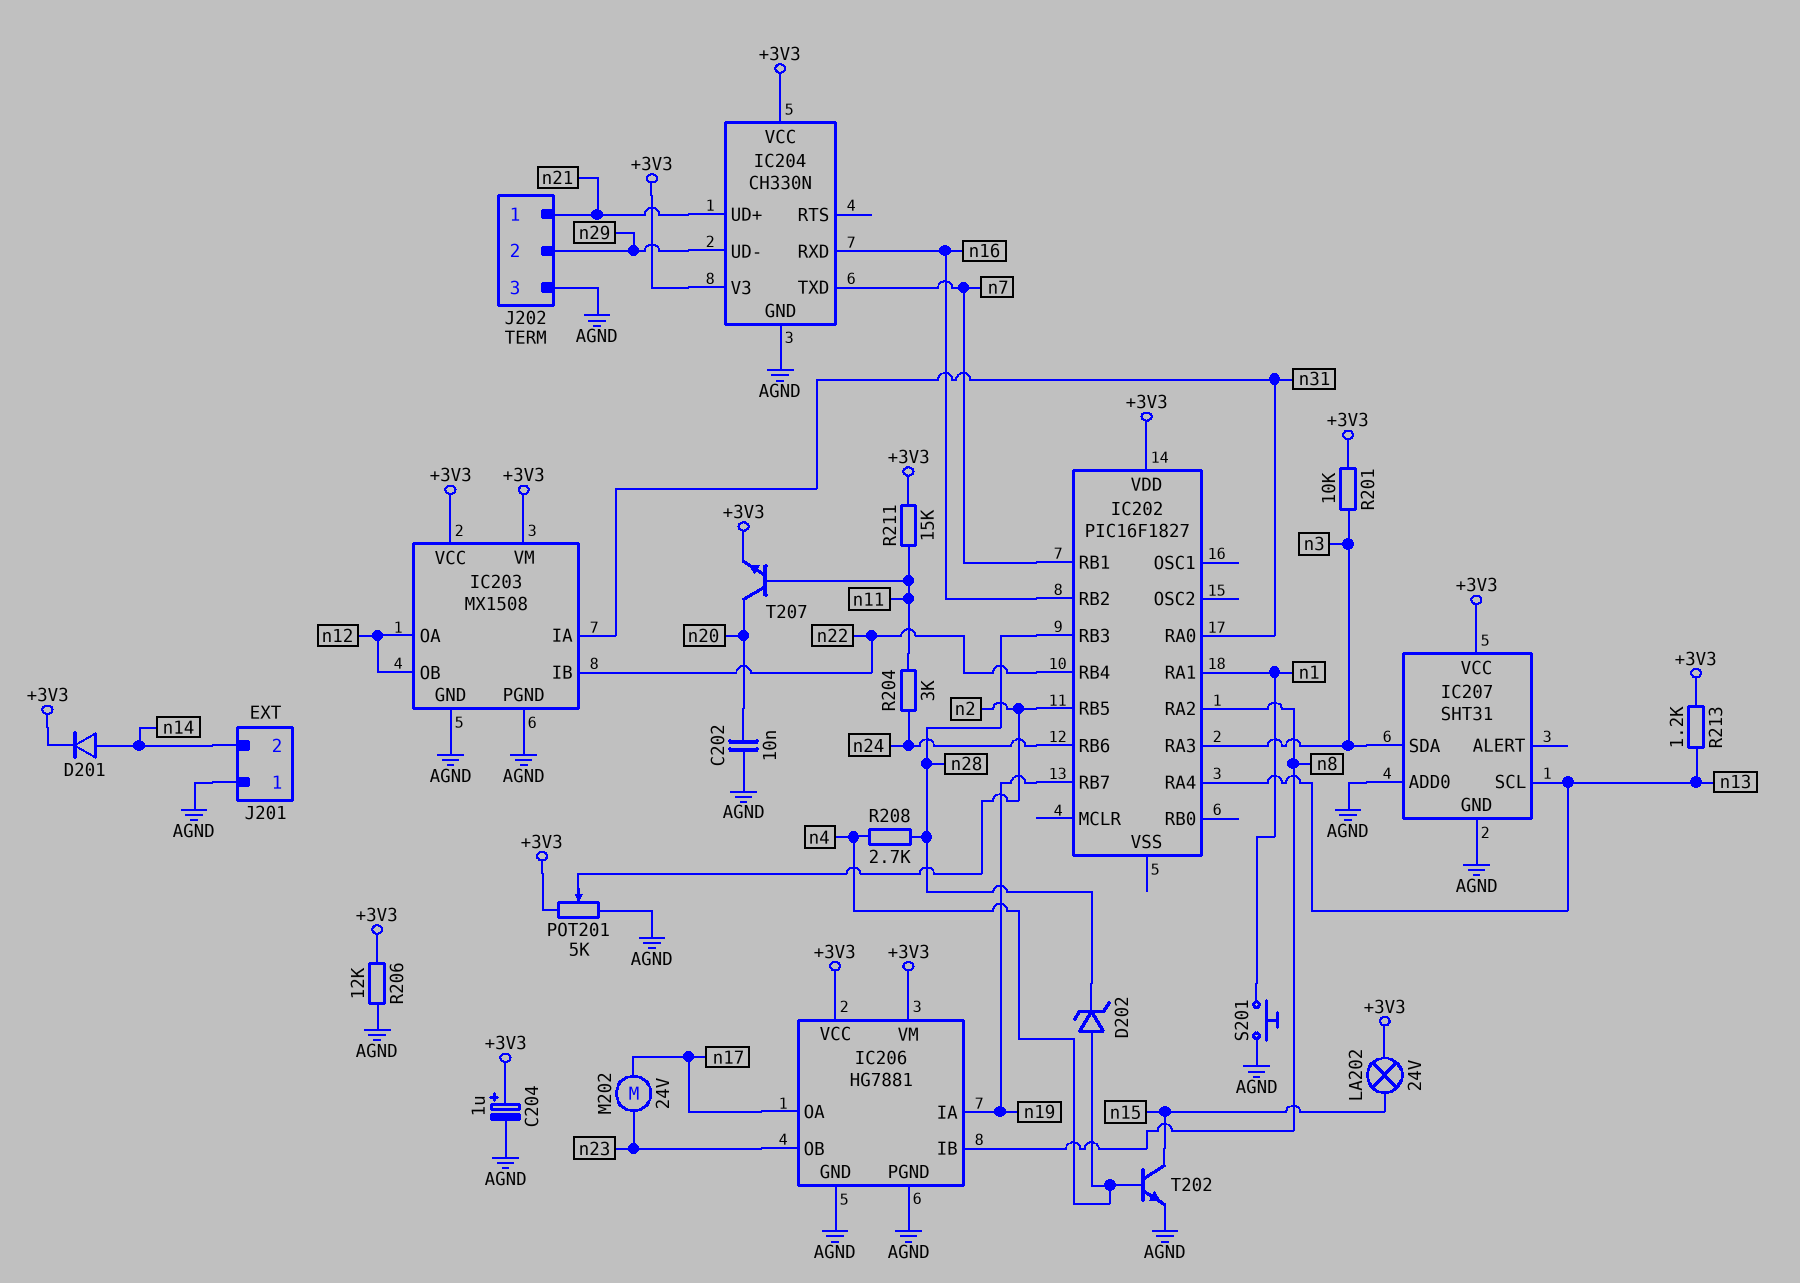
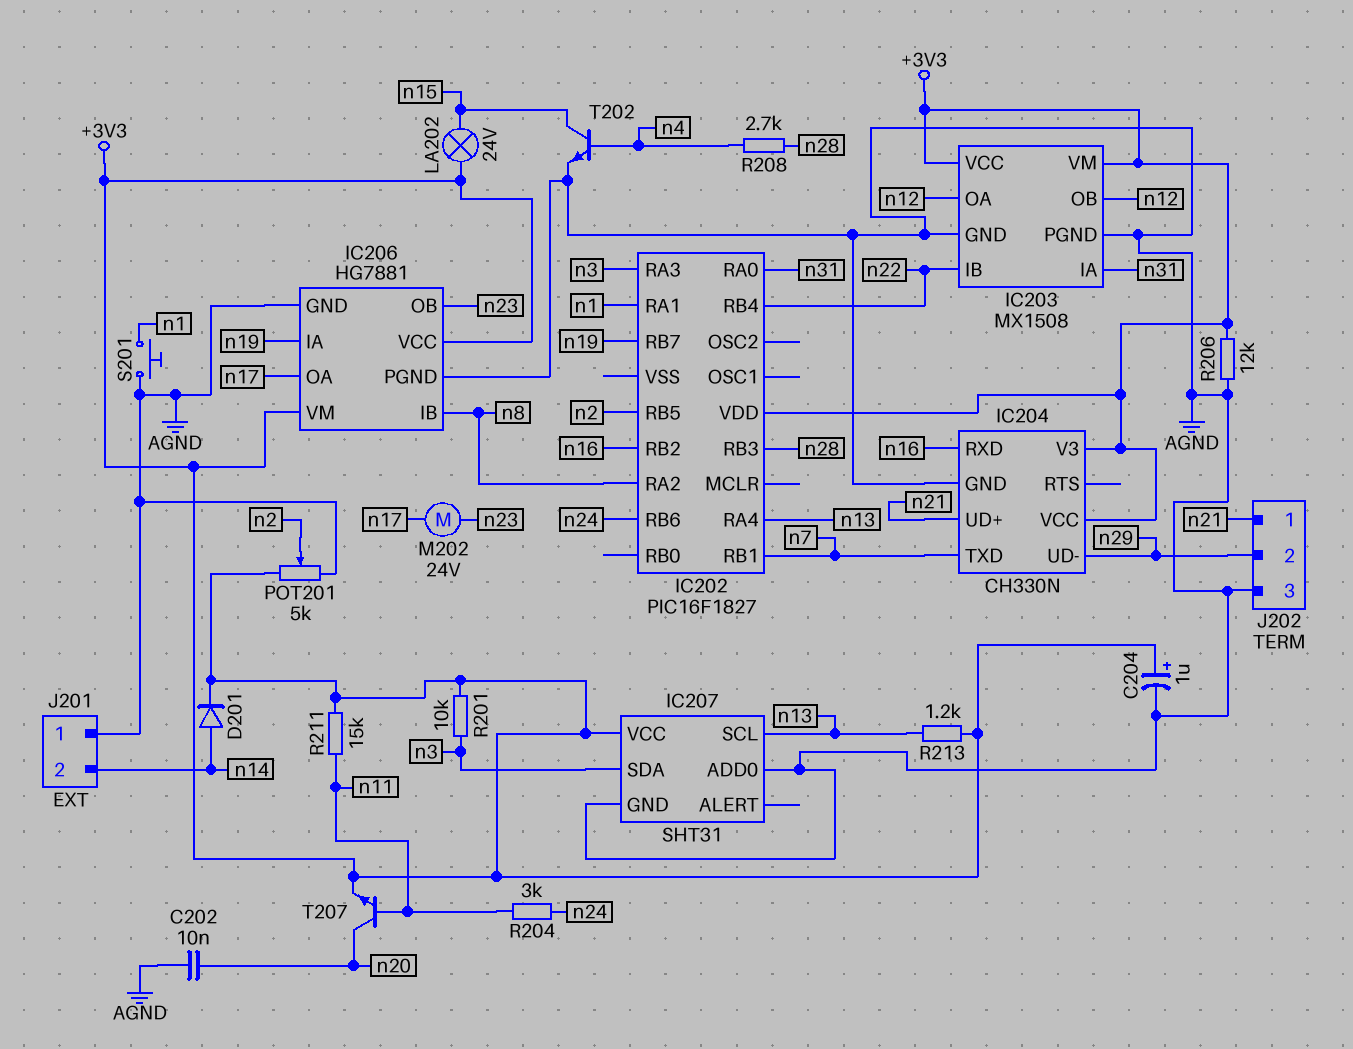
D202: zener (A n4, K n28) -> none

